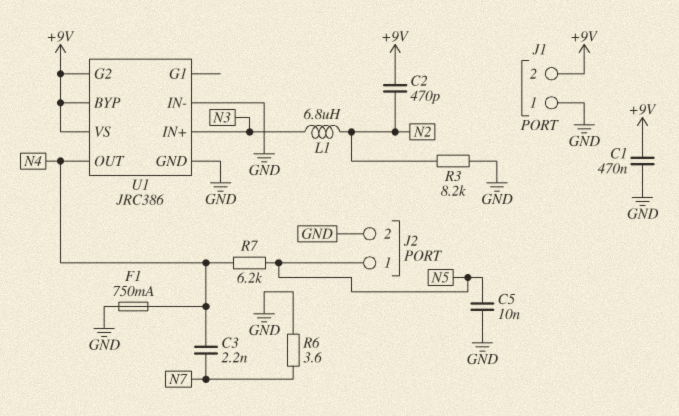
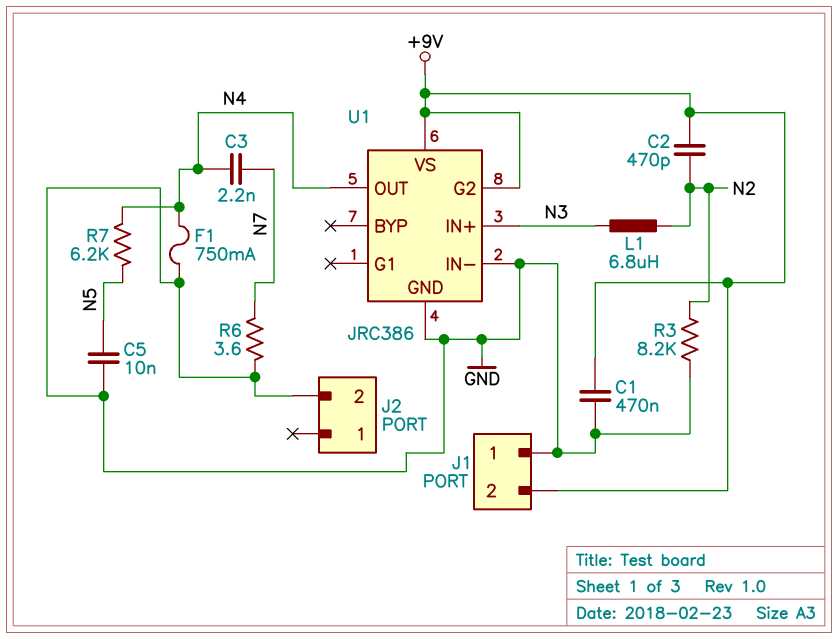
J2 pin 1: N5 -> none
U1 pin BYP: +9V -> none

